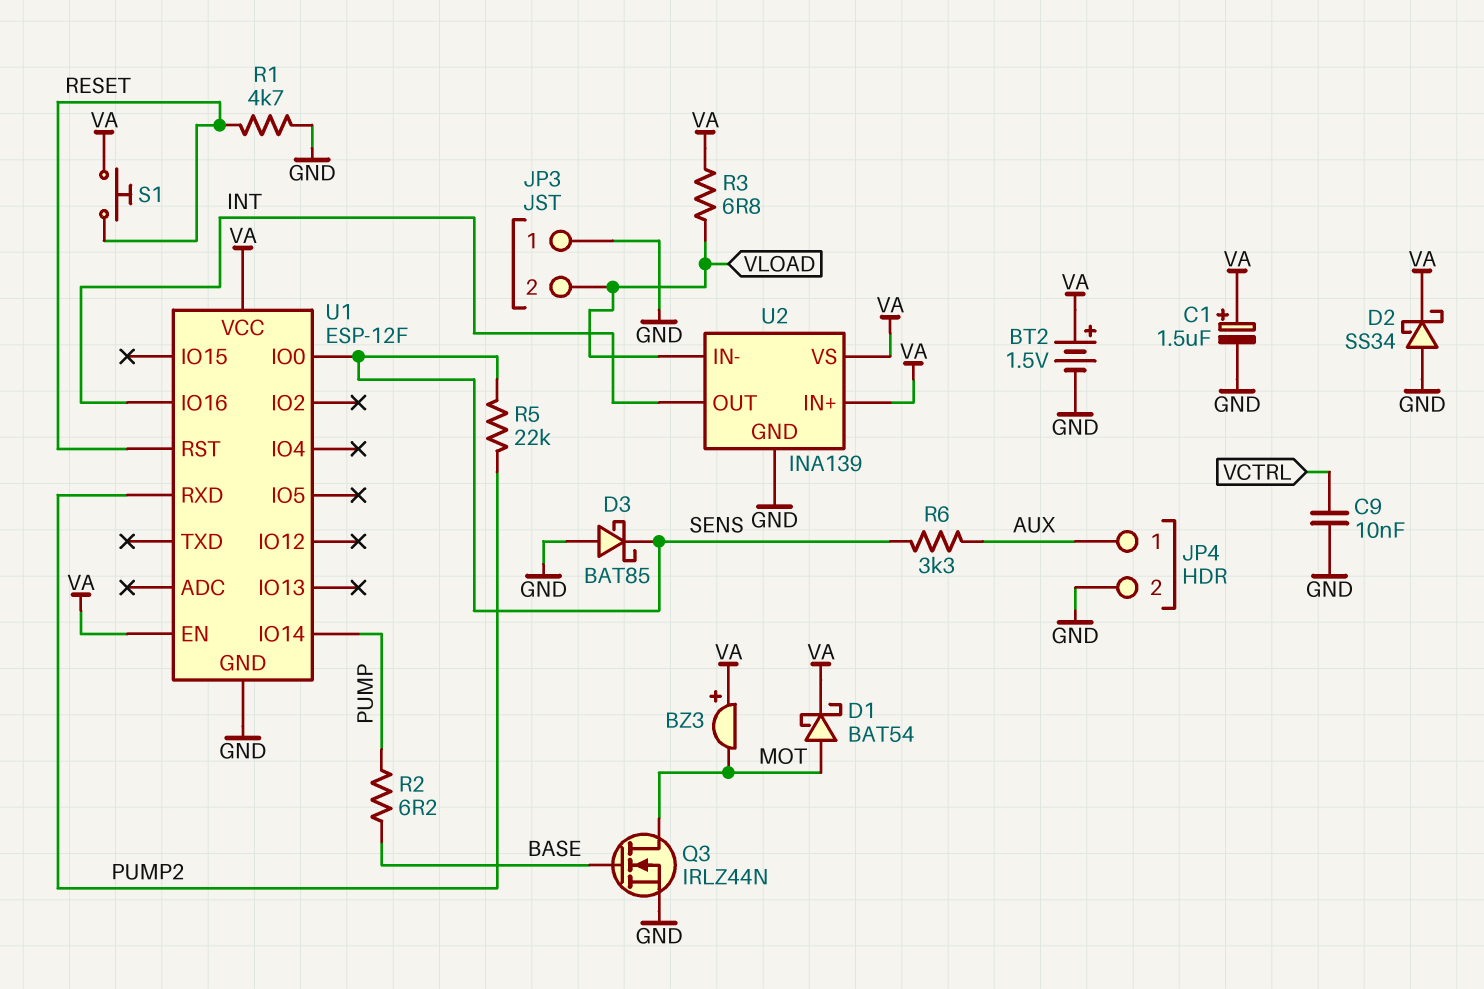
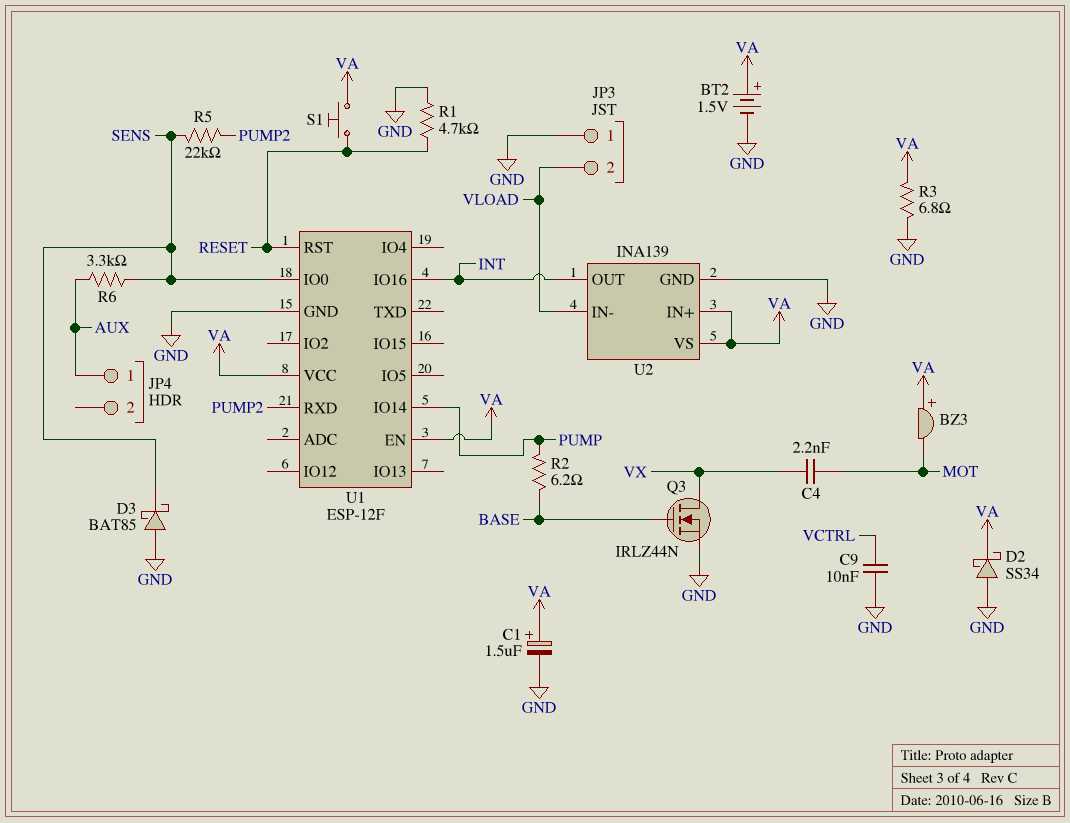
C4: none -> 2.2nF (MOT, VX)
D1: schottky BAT54 (A MOT, K VA) -> none
JP4 pin 2: GND -> none
Q3: NMOS IRLZ44N (G BASE, D MOT, S GND) -> NMOS IRLZ44N (G BASE, D VX, S GND)
R3: 6.8 (VA, VLOAD) -> 6.8 (GND, VA)

